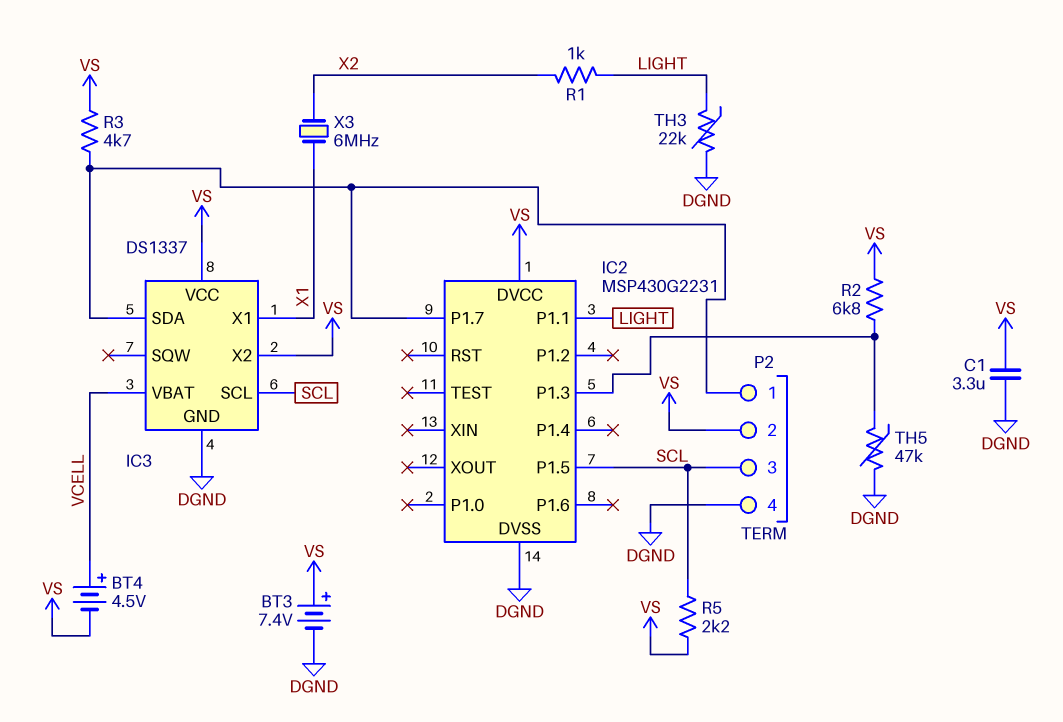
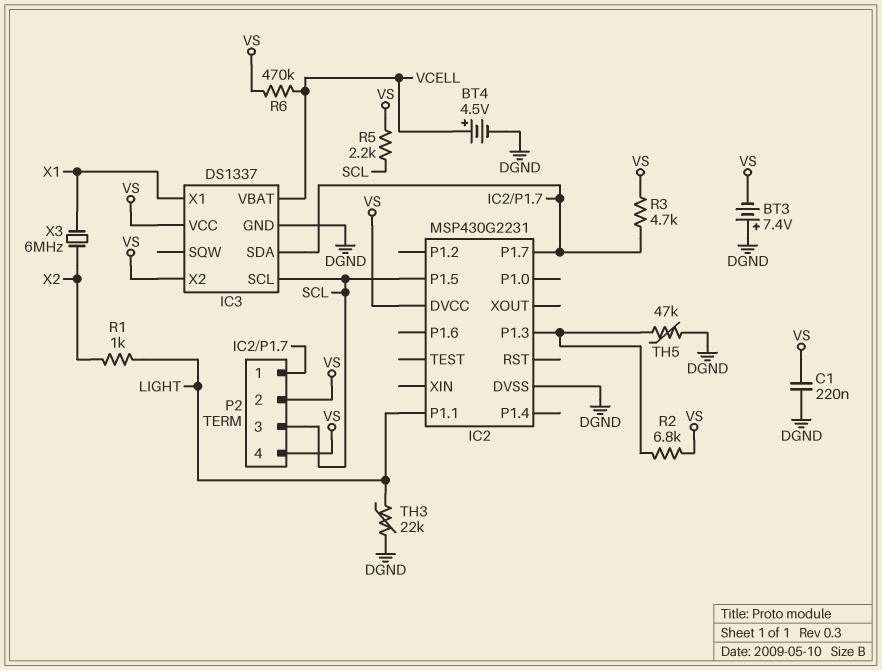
BT3: 7.4V (plus VS, minus DGND) -> 7.4V (plus DGND, minus VS)
BT4: 4.5V (plus VCELL, minus VS) -> 4.5V (plus VCELL, minus DGND)
C1: 3.3uF (DGND, VS) -> 220nF (DGND, VS)
P2 pin 4: DGND -> VS
R6: none -> 470k (VCELL, VS)

